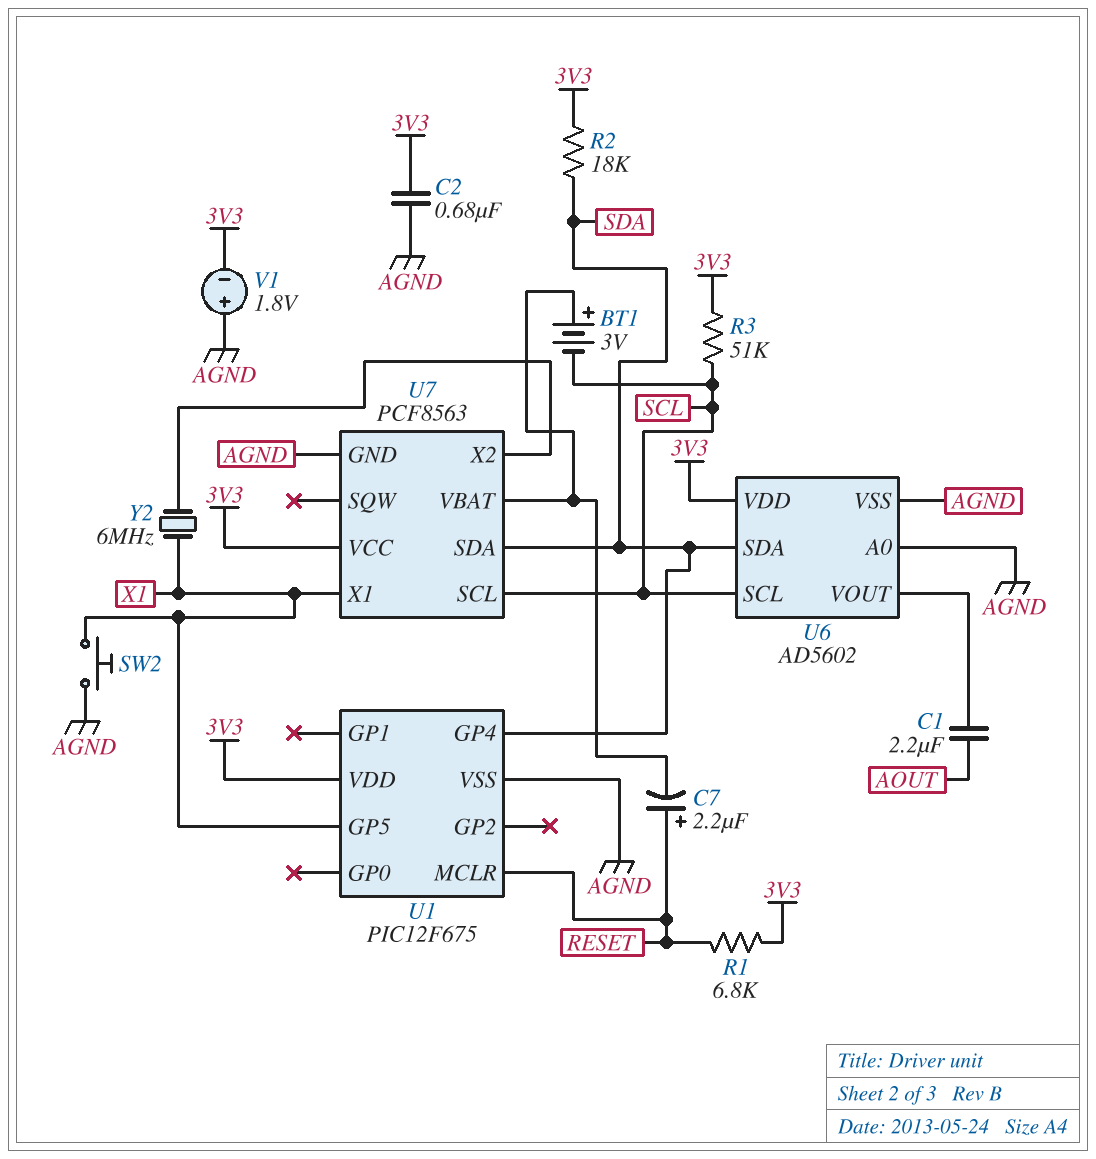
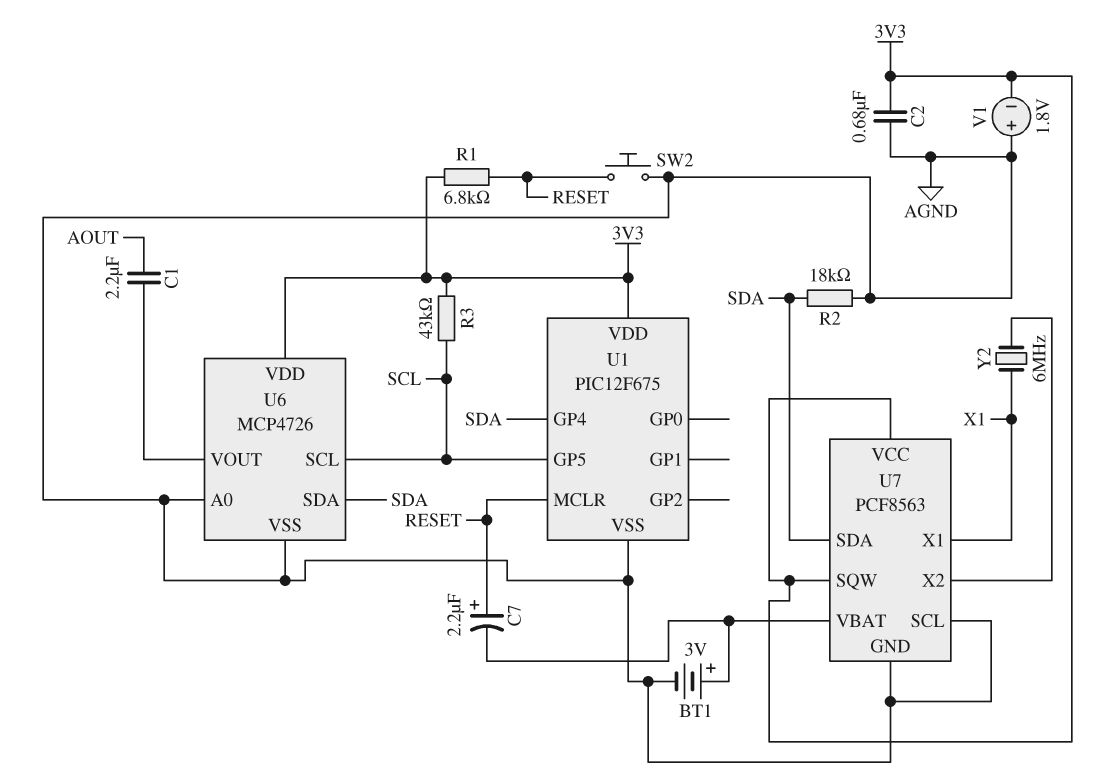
BT1: 3V (plus U7/VBAT, minus SCL) -> 3V (plus U7/VBAT, minus AGND)
R2: 18k (3V3, SDA) -> 18k (AGND, SDA)
R3: 51k (3V3, SCL) -> 43k (3V3, SCL)
SW2: button (AGND, X1) -> button (AGND, RESET)
U1 pin GP5: X1 -> SCL
U6: AD5602 -> MCP4726
U7 pin SCL: SCL -> AGND
U7 pin SQW: none -> 3V3

